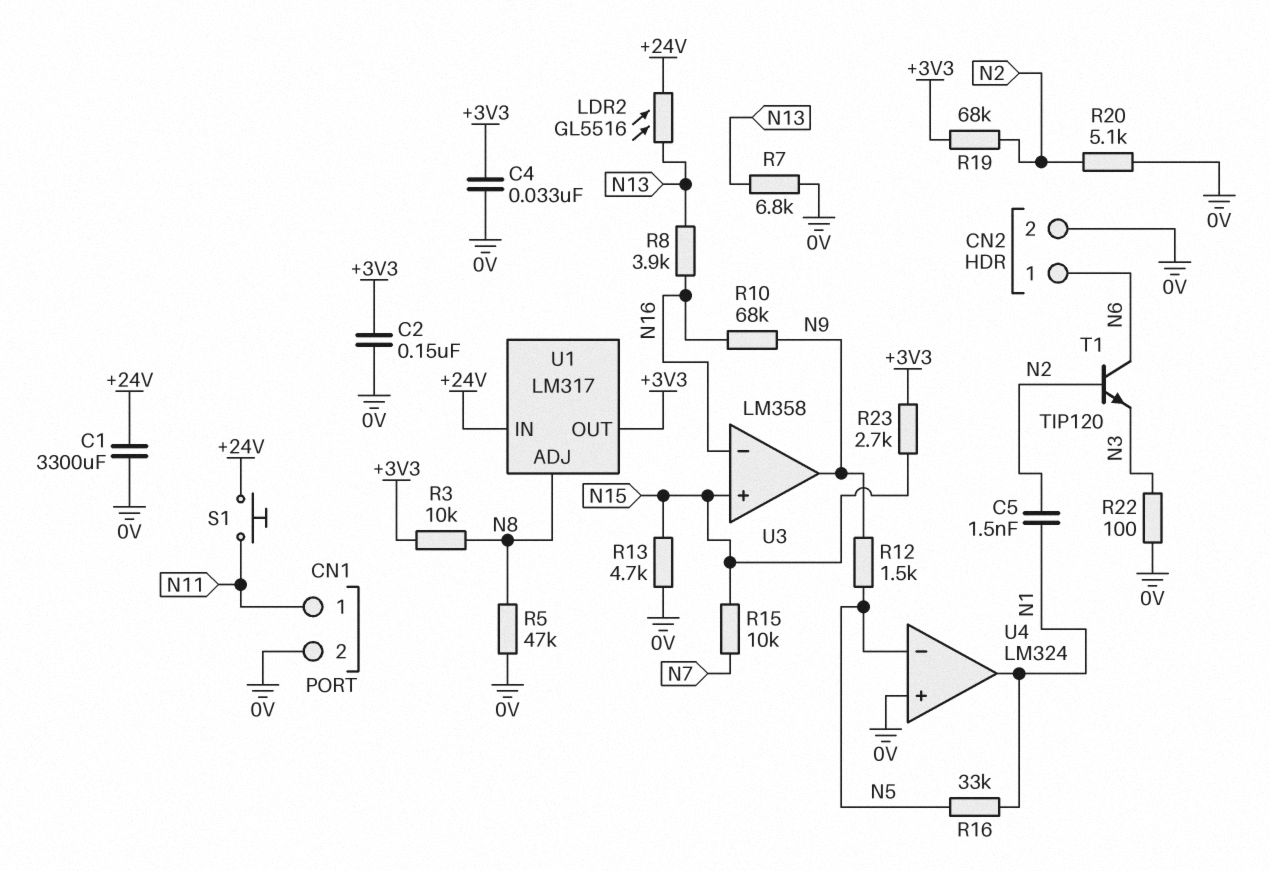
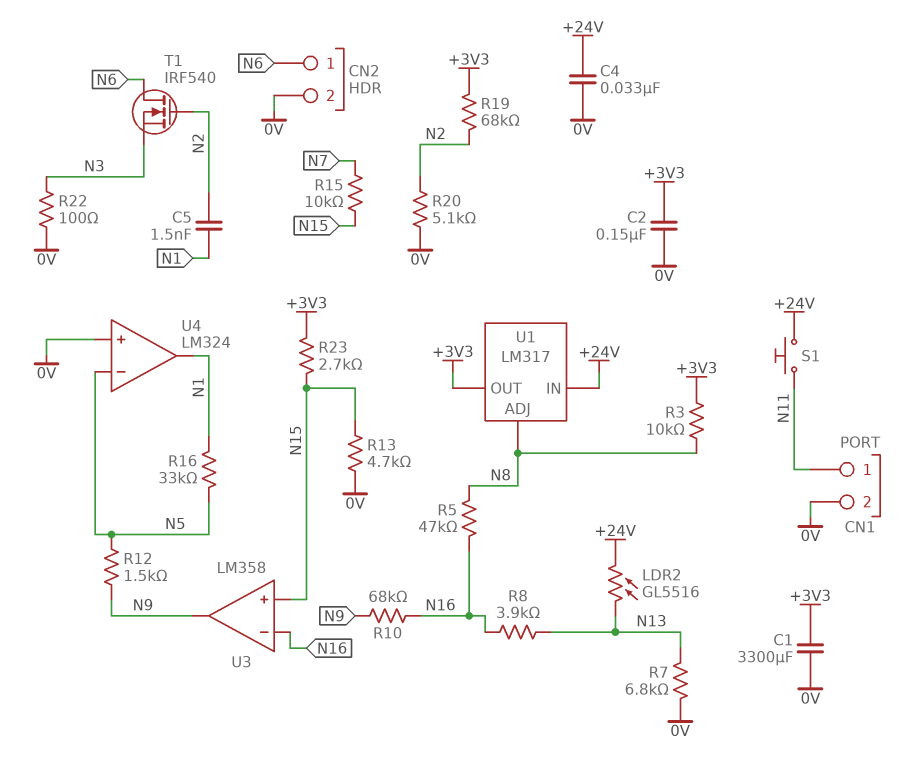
C1: 3300uF (+24V, 0V) -> 3300uF (+3V3, 0V)
C4: 33nF (+3V3, 0V) -> 33nF (+24V, 0V)
R5: 47k (0V, N8) -> 47k (N8, N16)
T1: NPN TIP120 (B N2, C N6, E N3) -> NMOS IRF540 (G N2, D N6, S N3)

